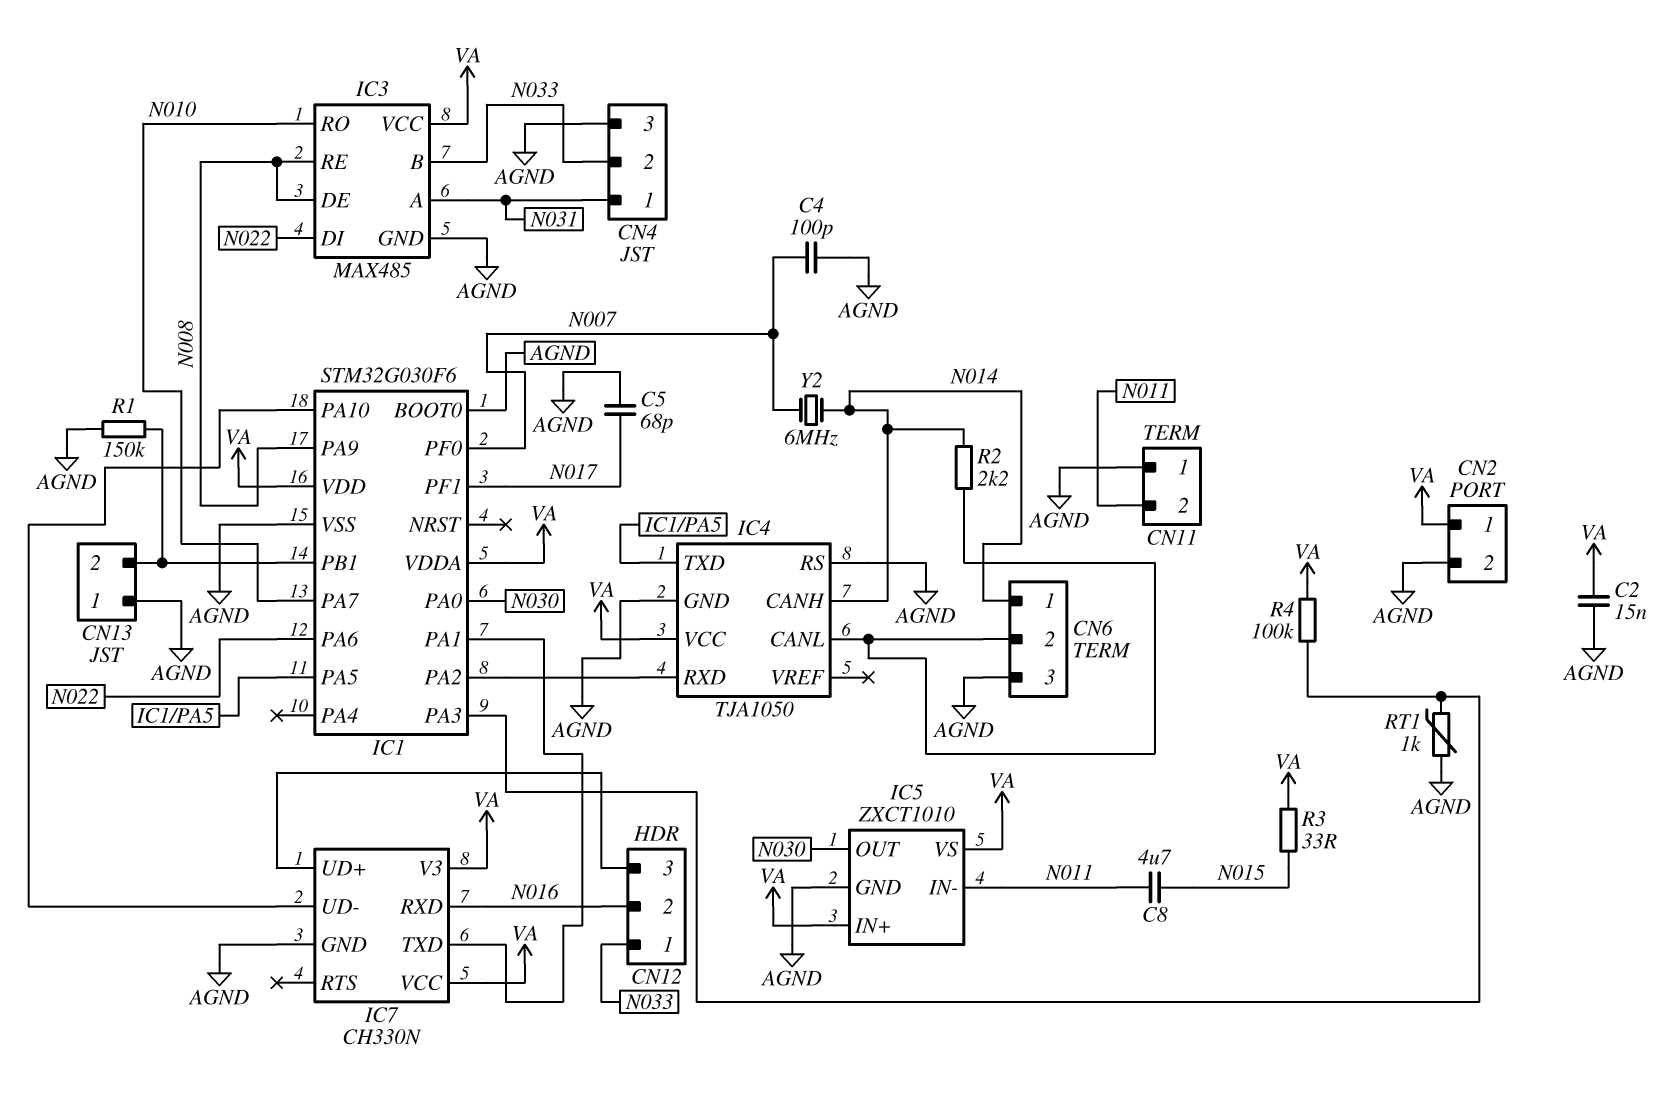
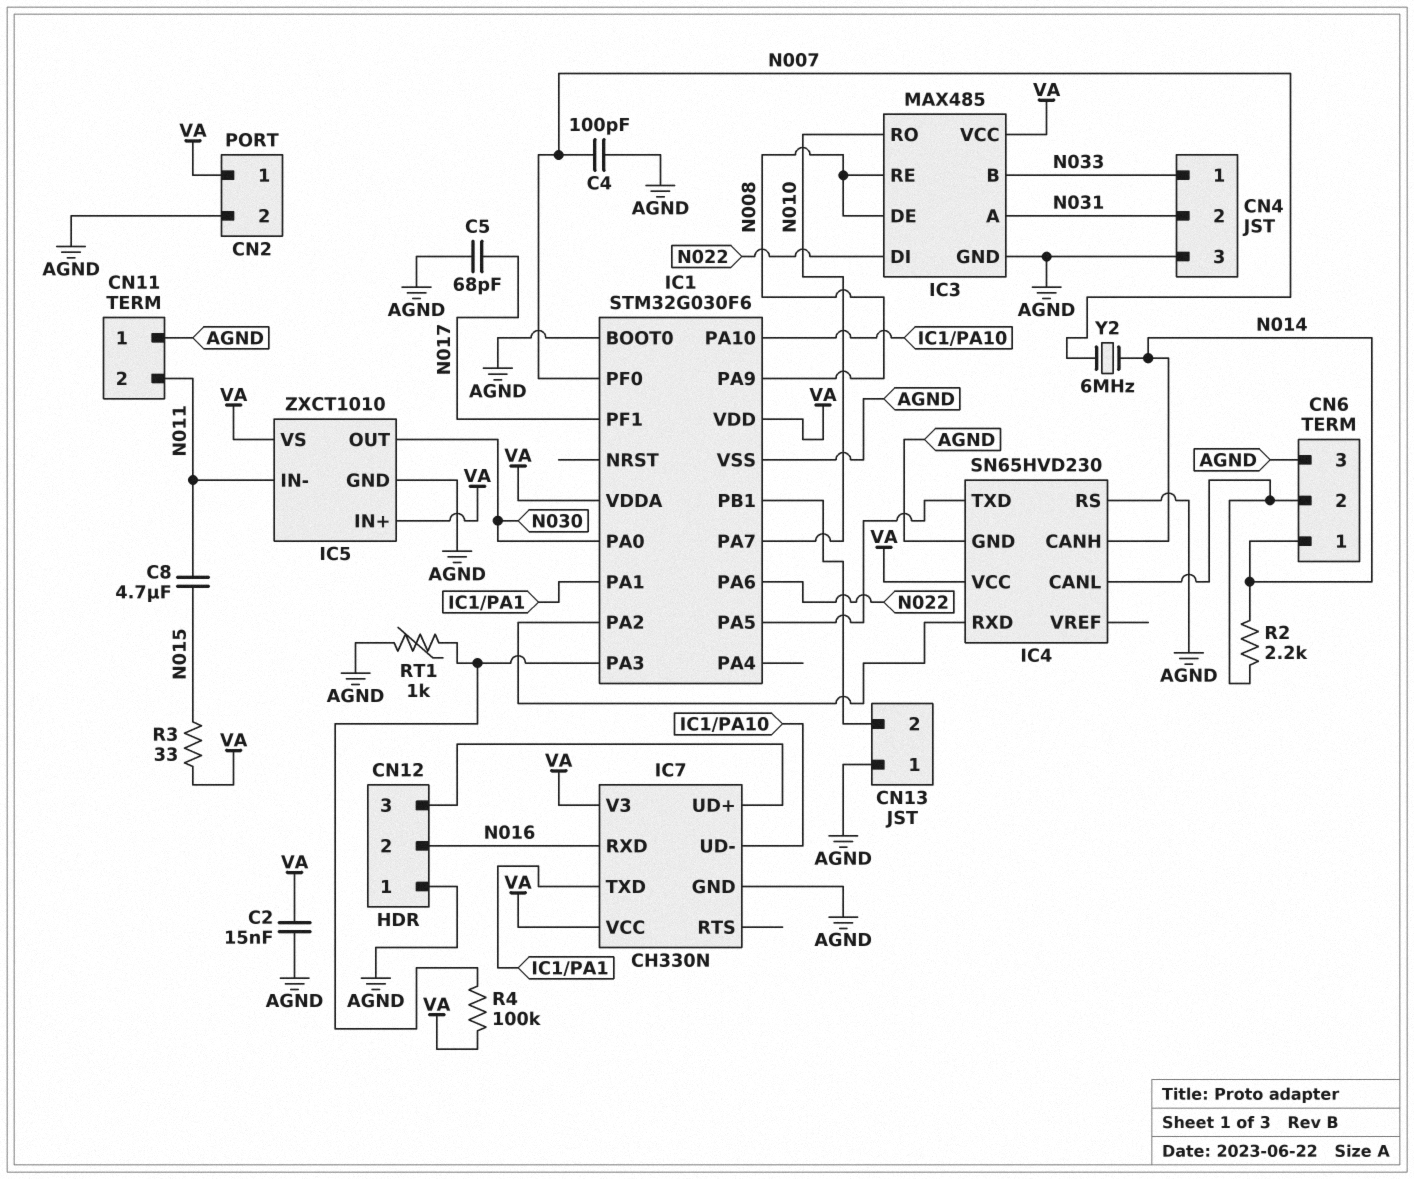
CN4 pin 1: N031 -> N033
CN4 pin 2: N033 -> N031
CN12 pin 1: N033 -> AGND
IC4: TJA1050 -> SN65HVD230
R1: 150k (AGND, CN13/2) -> none

